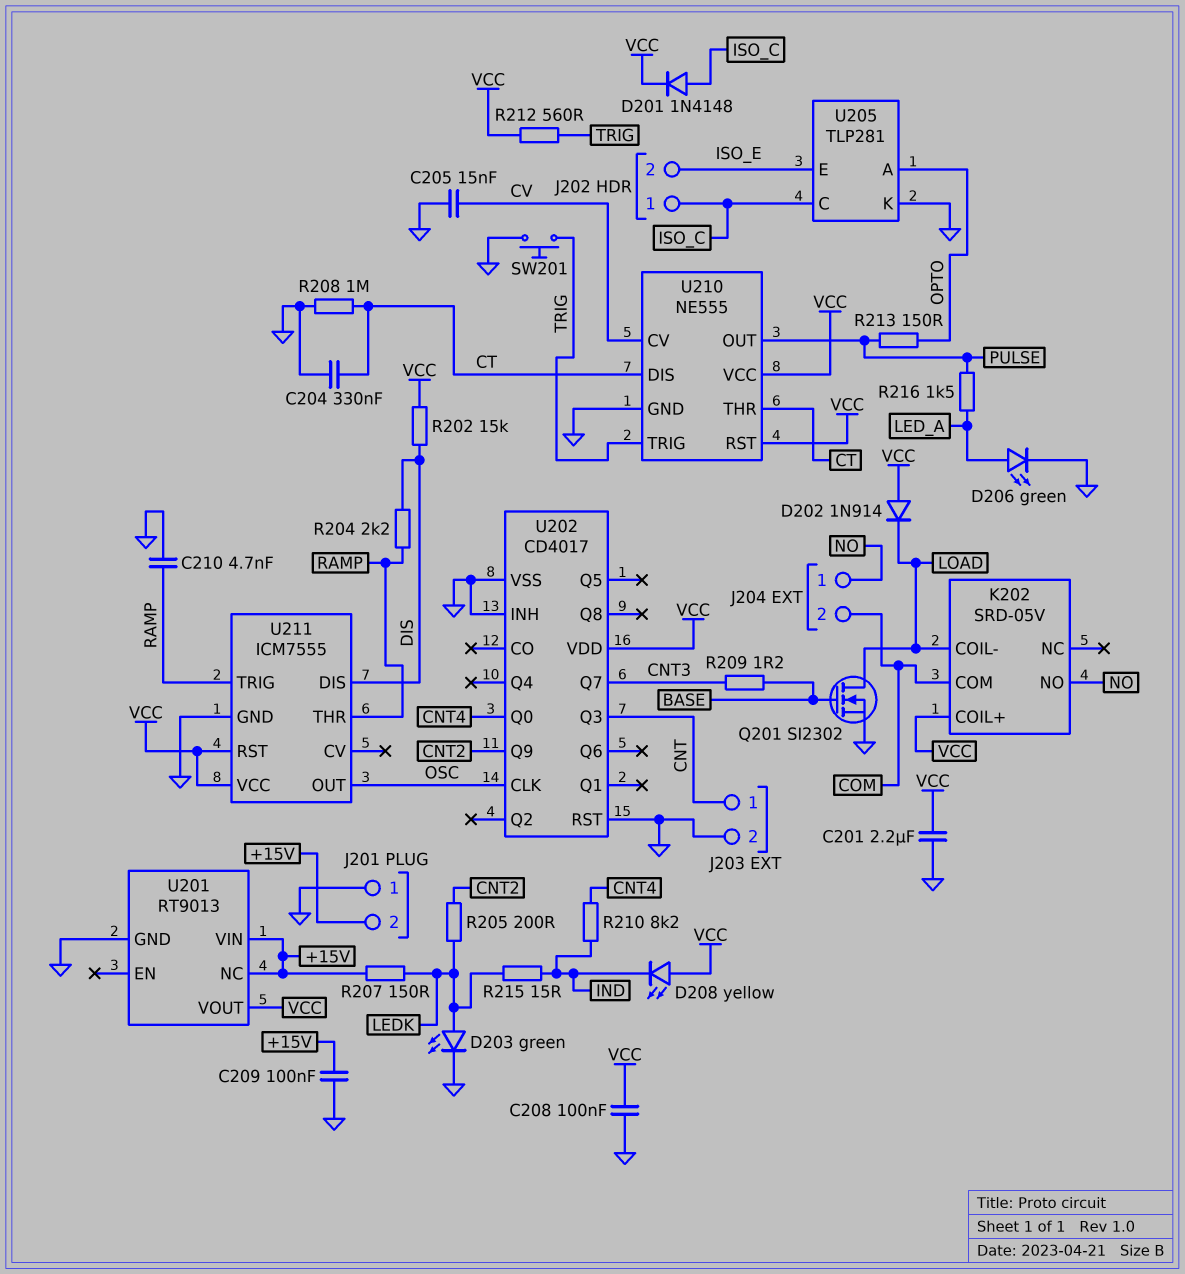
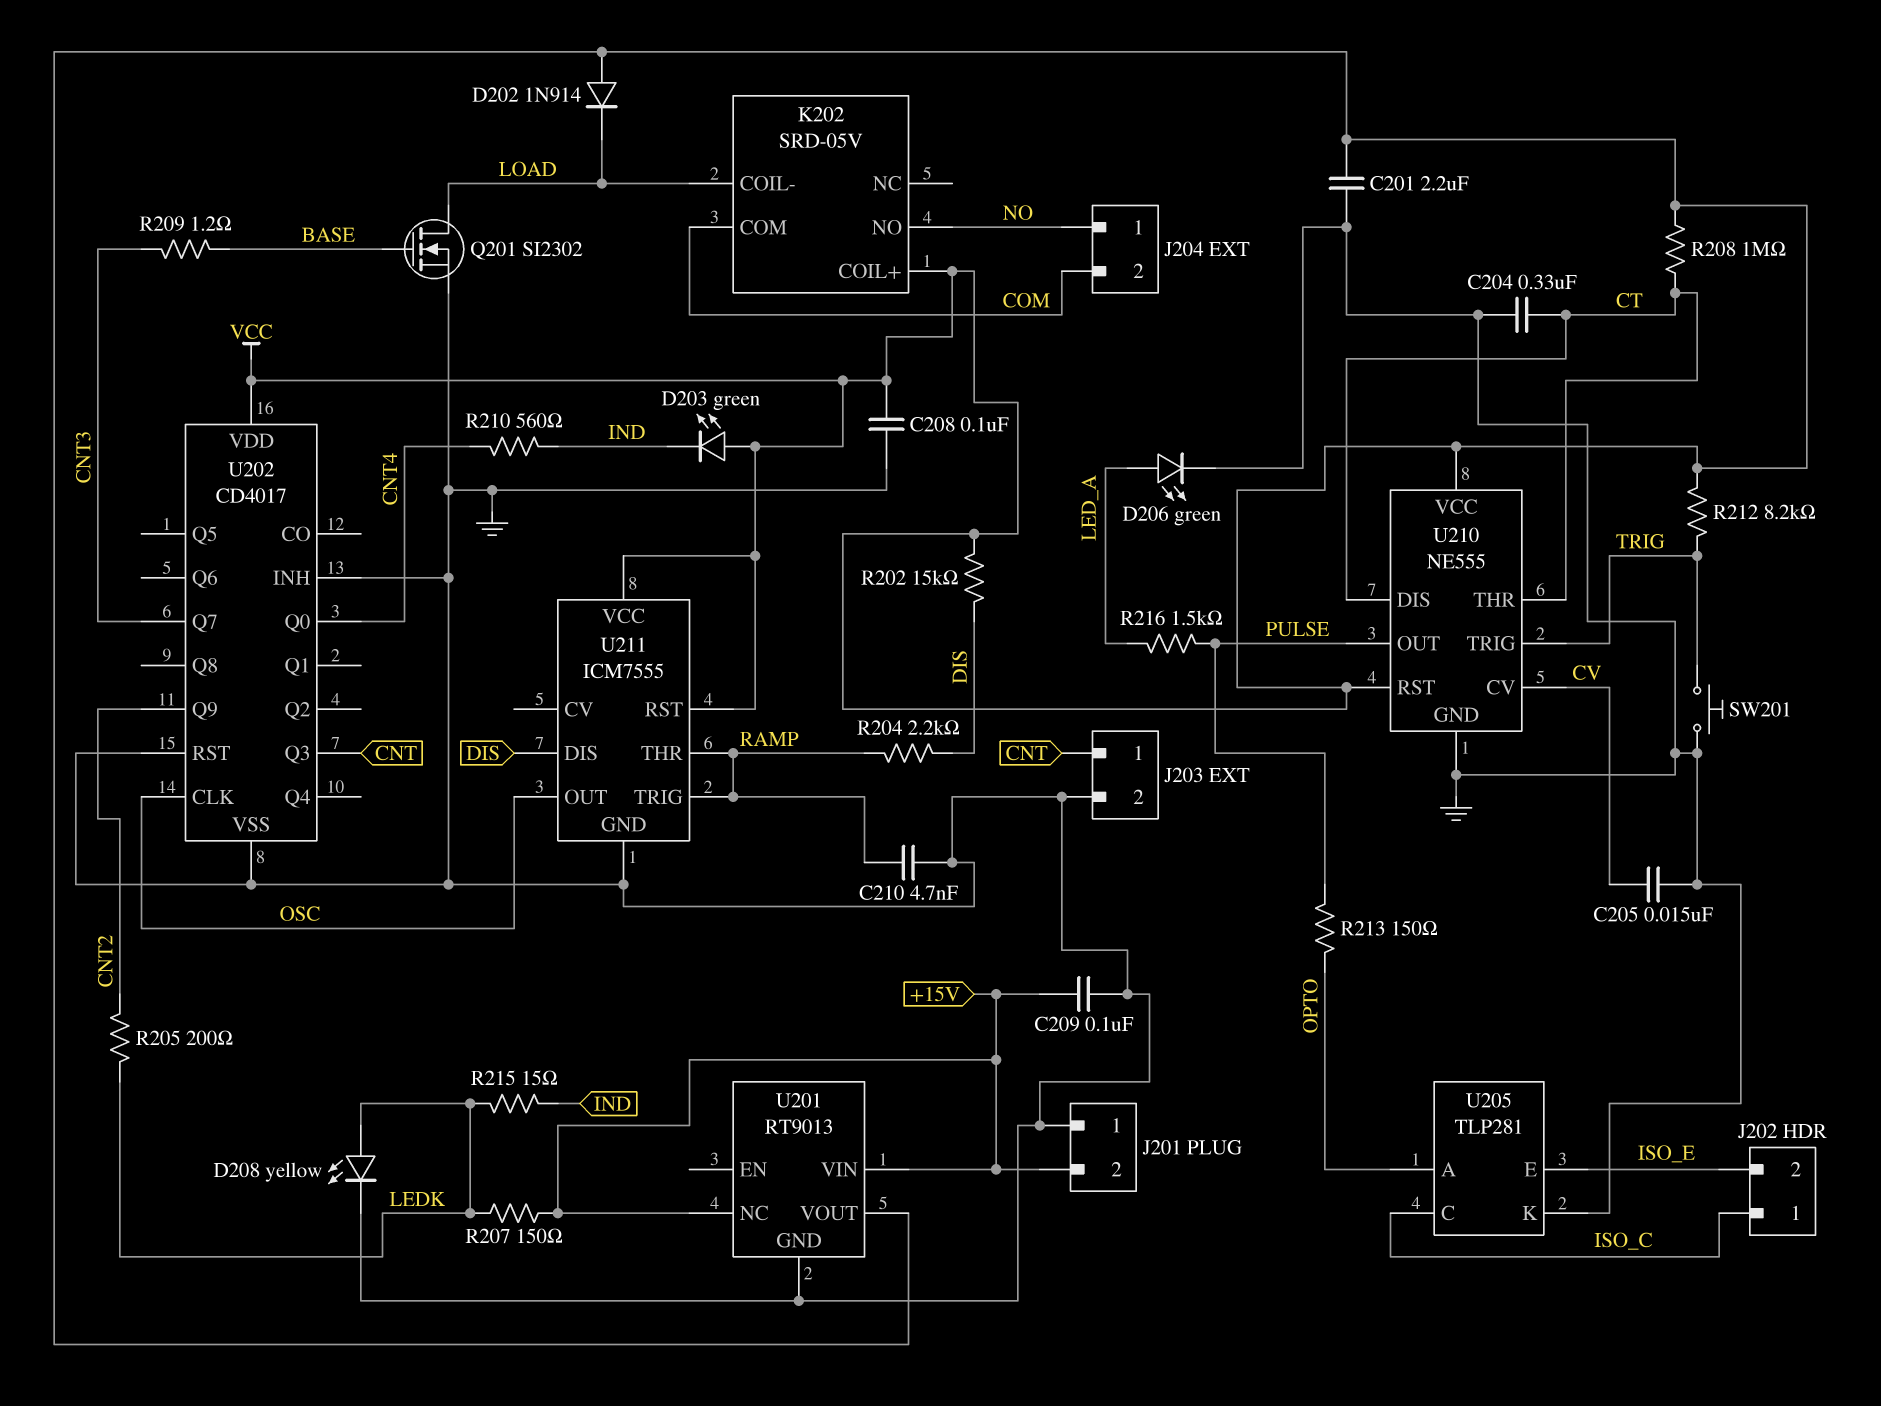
D201: diode 1N4148 (A ISO_C, K VCC) -> none
D203: LED green (A LEDK, K GND) -> LED green (A VCC, K IND)
D208: LED yellow (A VCC, K IND) -> LED yellow (A LEDK, K GND)
R208: 1M (CT, GND) -> 1M (CT, VCC)
R210: 8.2k (CNT4, IND) -> 560 (CNT4, IND)
R212: 560 (TRIG, VCC) -> 8.2k (TRIG, VCC)

